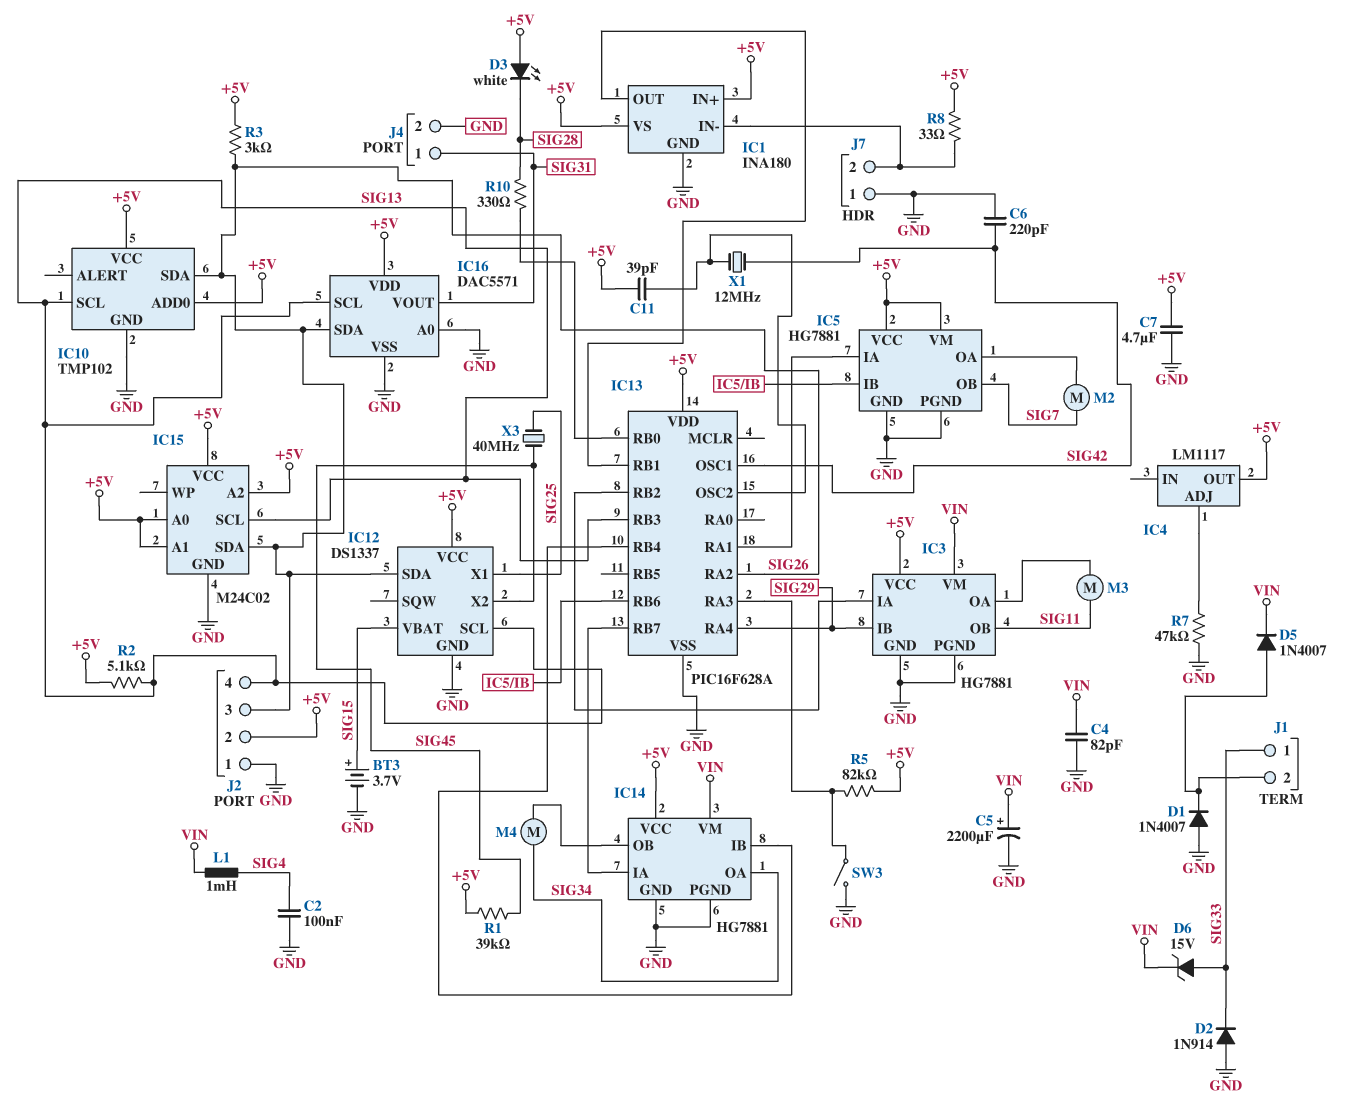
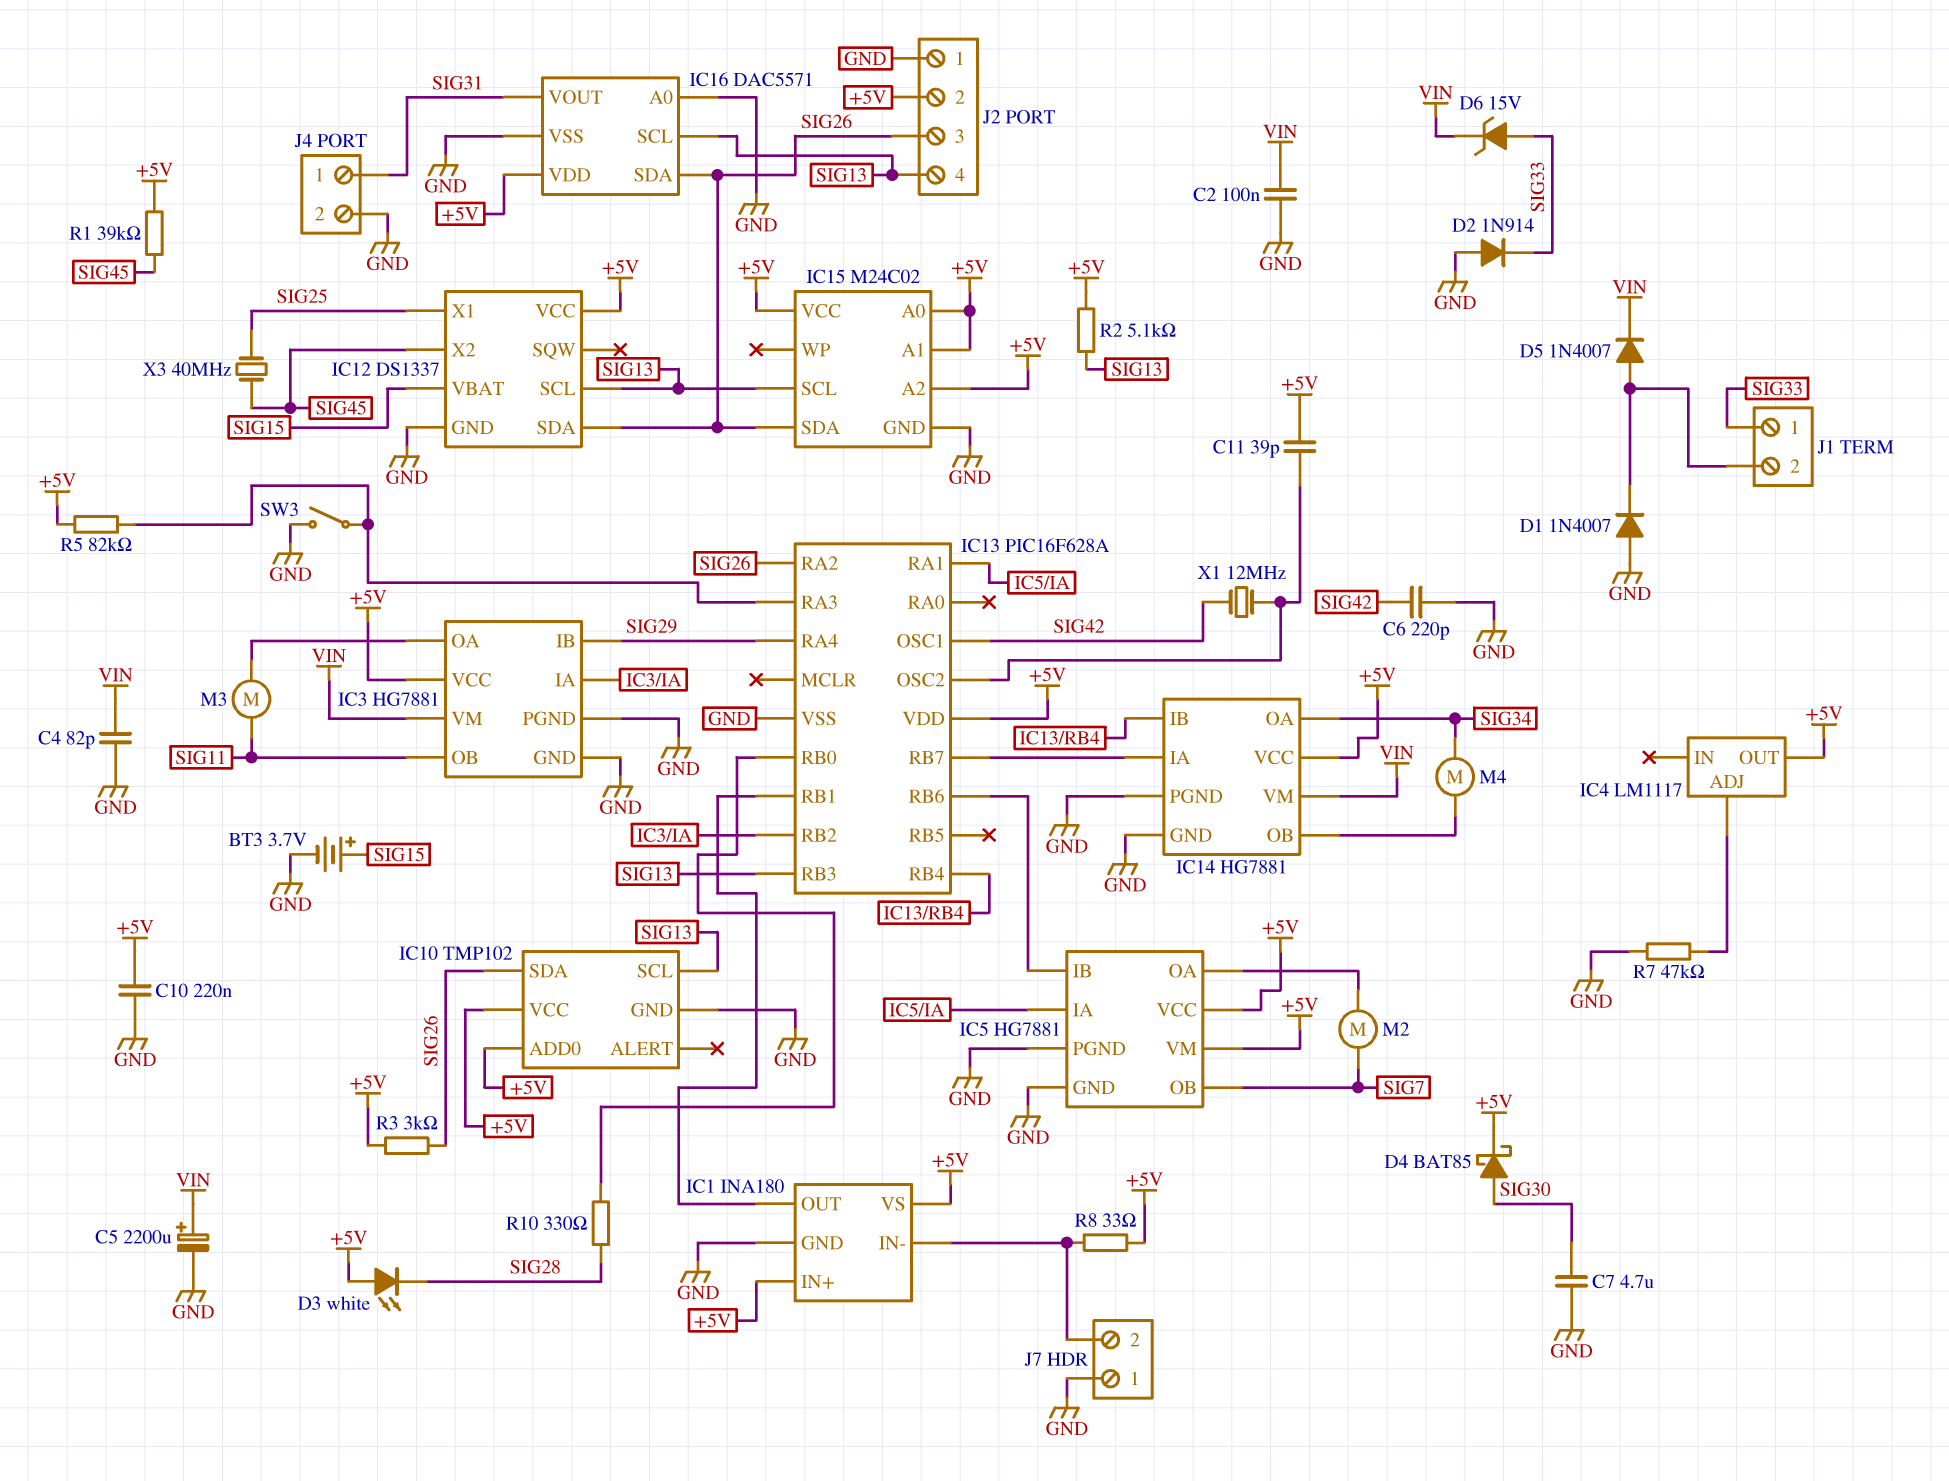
C2: 100nF (GND, SIG4) -> 100nF (GND, VIN)
C7: 4.7uF (+5V, GND) -> 4.7uF (GND, SIG30)
C10: none -> 220nF (+5V, GND)
D4: none -> schottky BAT85 (A SIG30, K +5V)
L1: 1mH (SIG4, VIN) -> none

